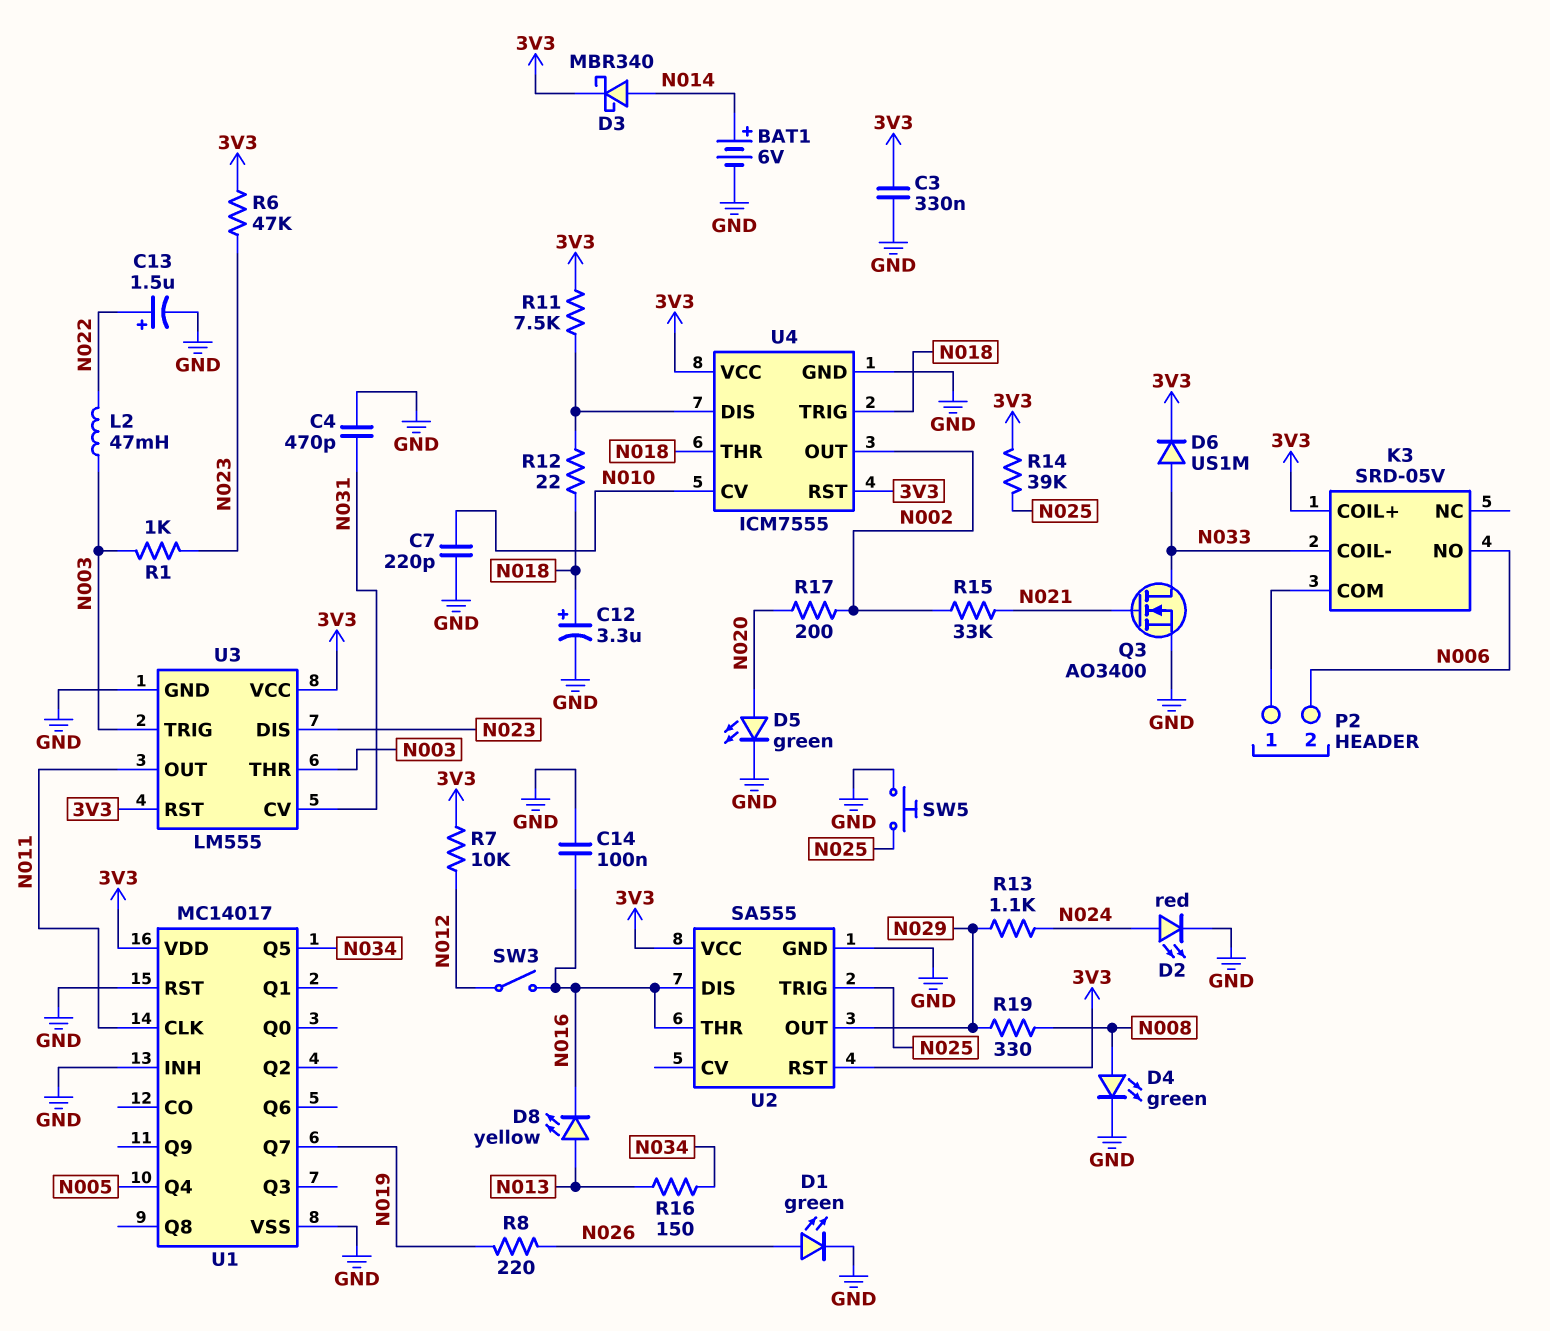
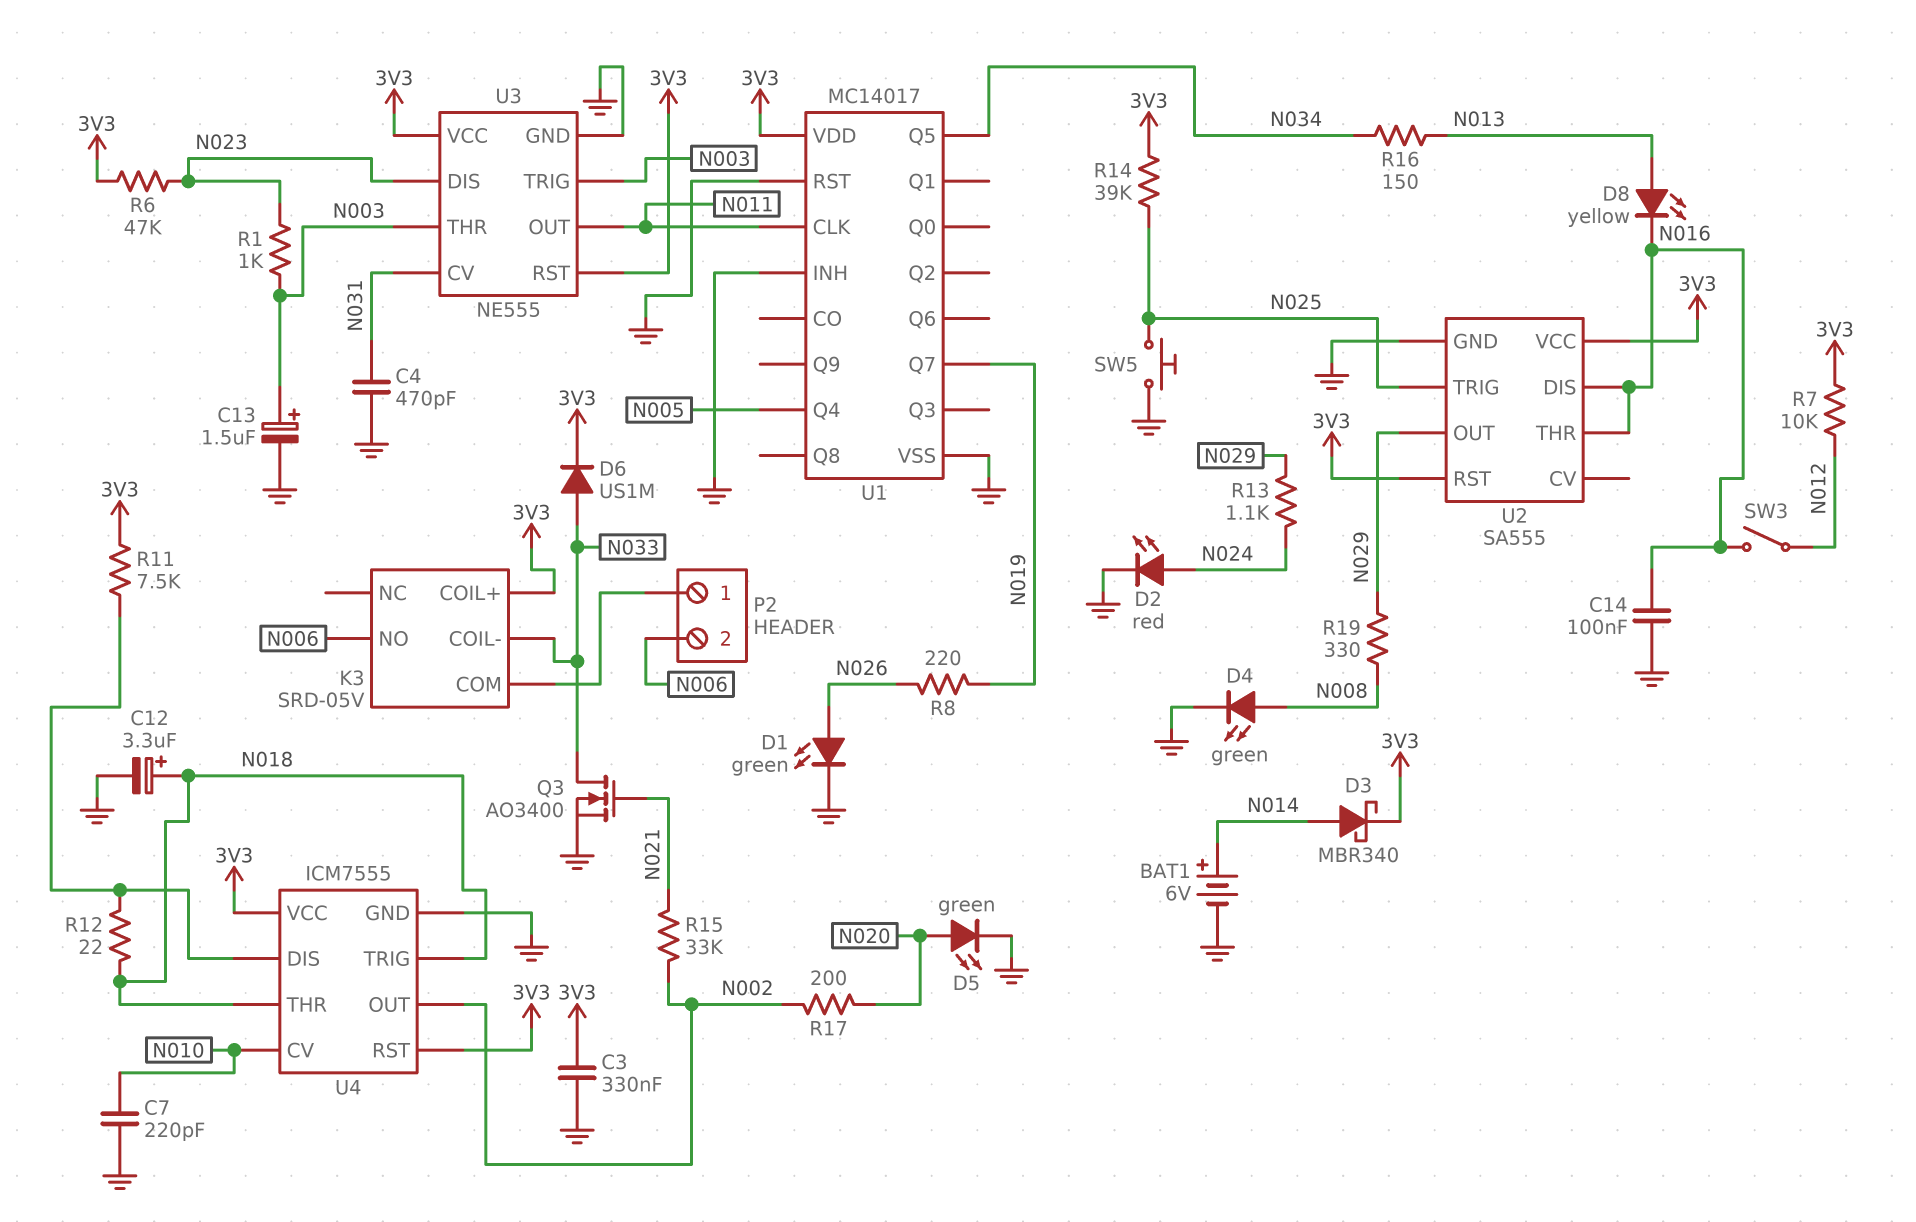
C13: 1.5uF (plus N022, minus GND) -> 1.5uF (plus N003, minus GND)
L2: 47mH (N003, N022) -> none
U3: LM555 -> NE555

